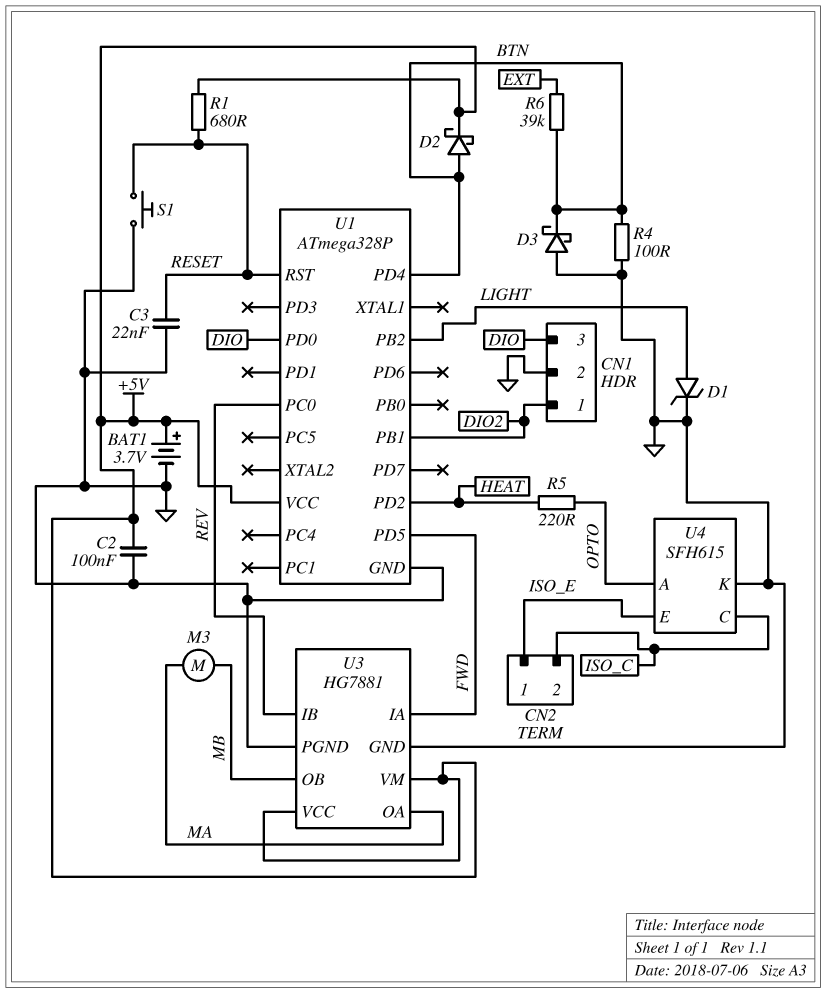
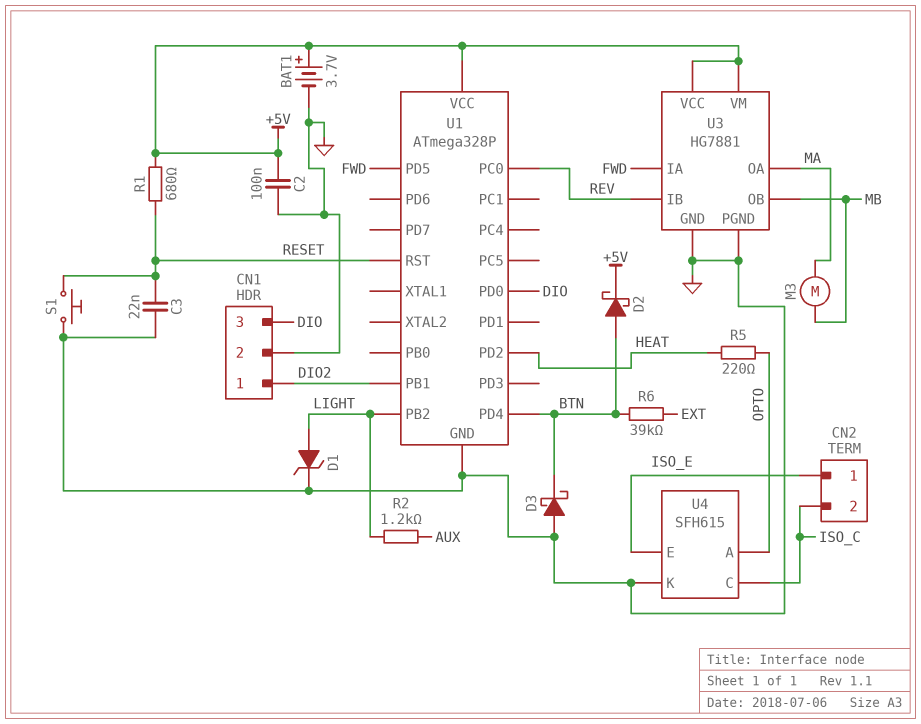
R2: none -> 1.2k (AUX, LIGHT)
R4: 100 (BTN, GND) -> none

